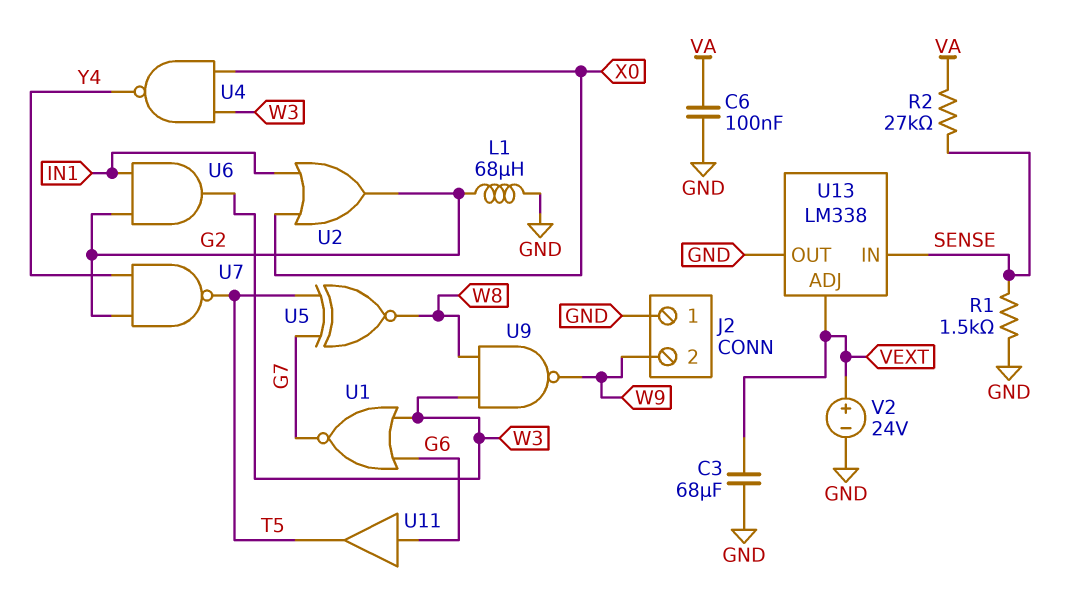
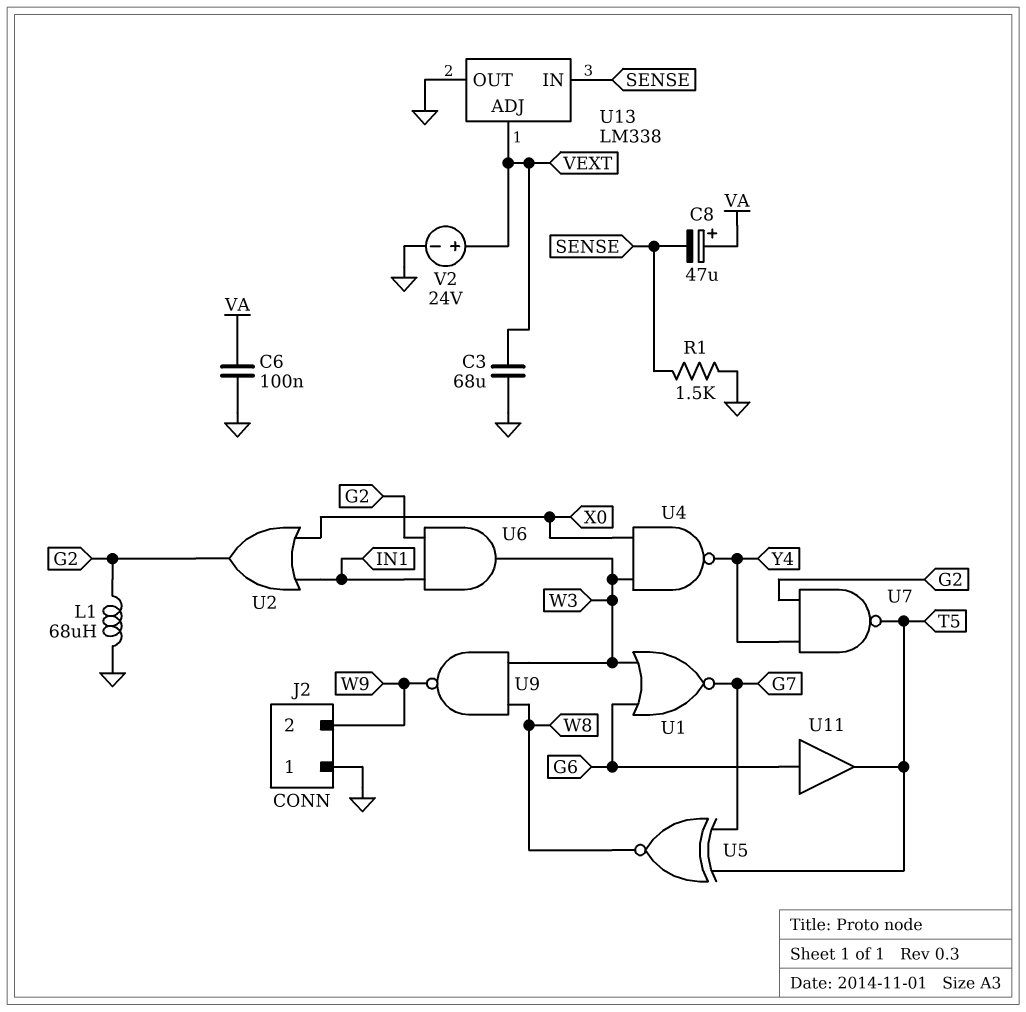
C8: none -> 47uF (plus VA, minus SENSE)
R2: 27k (SENSE, VA) -> none

